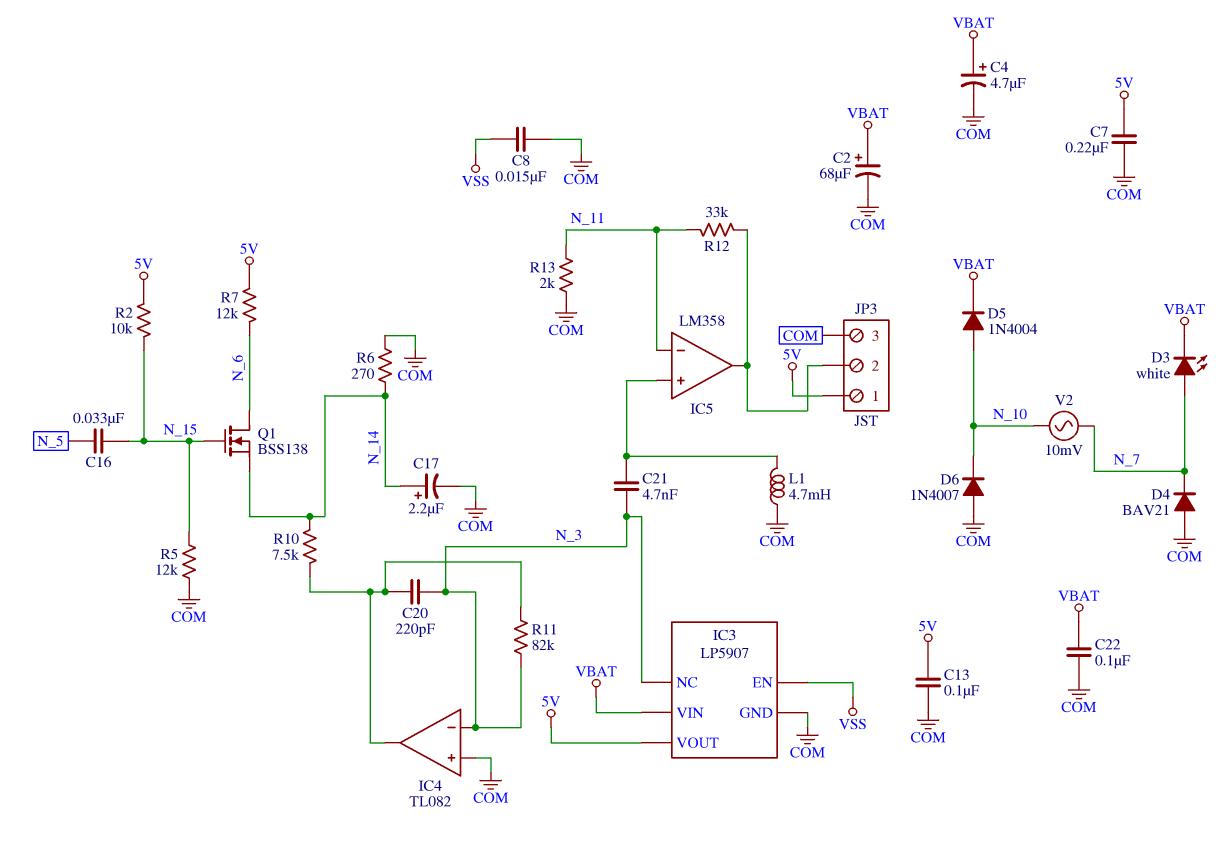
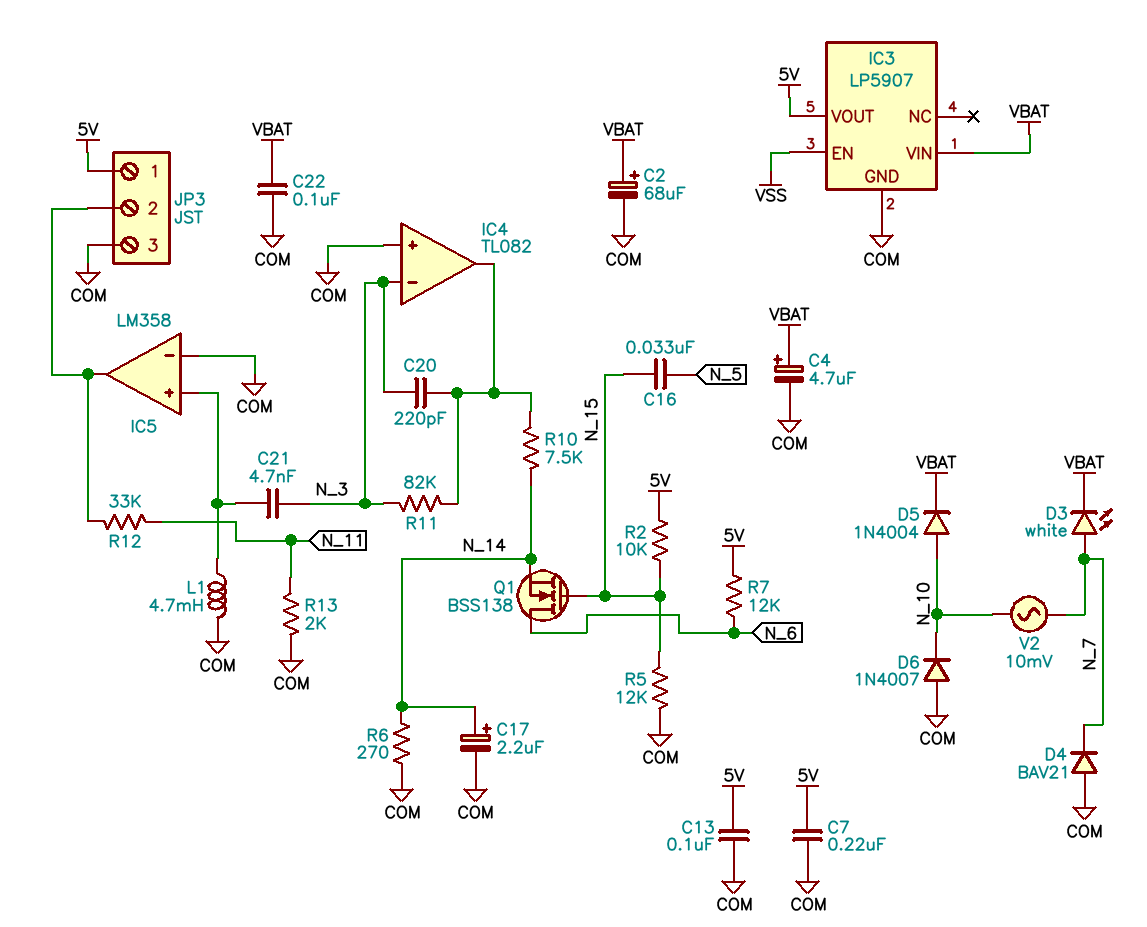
C8: 15nF (COM, VSS) -> none
IC3 pin NC: N_3 -> none
IC5 pin in-: N_11 -> COM

